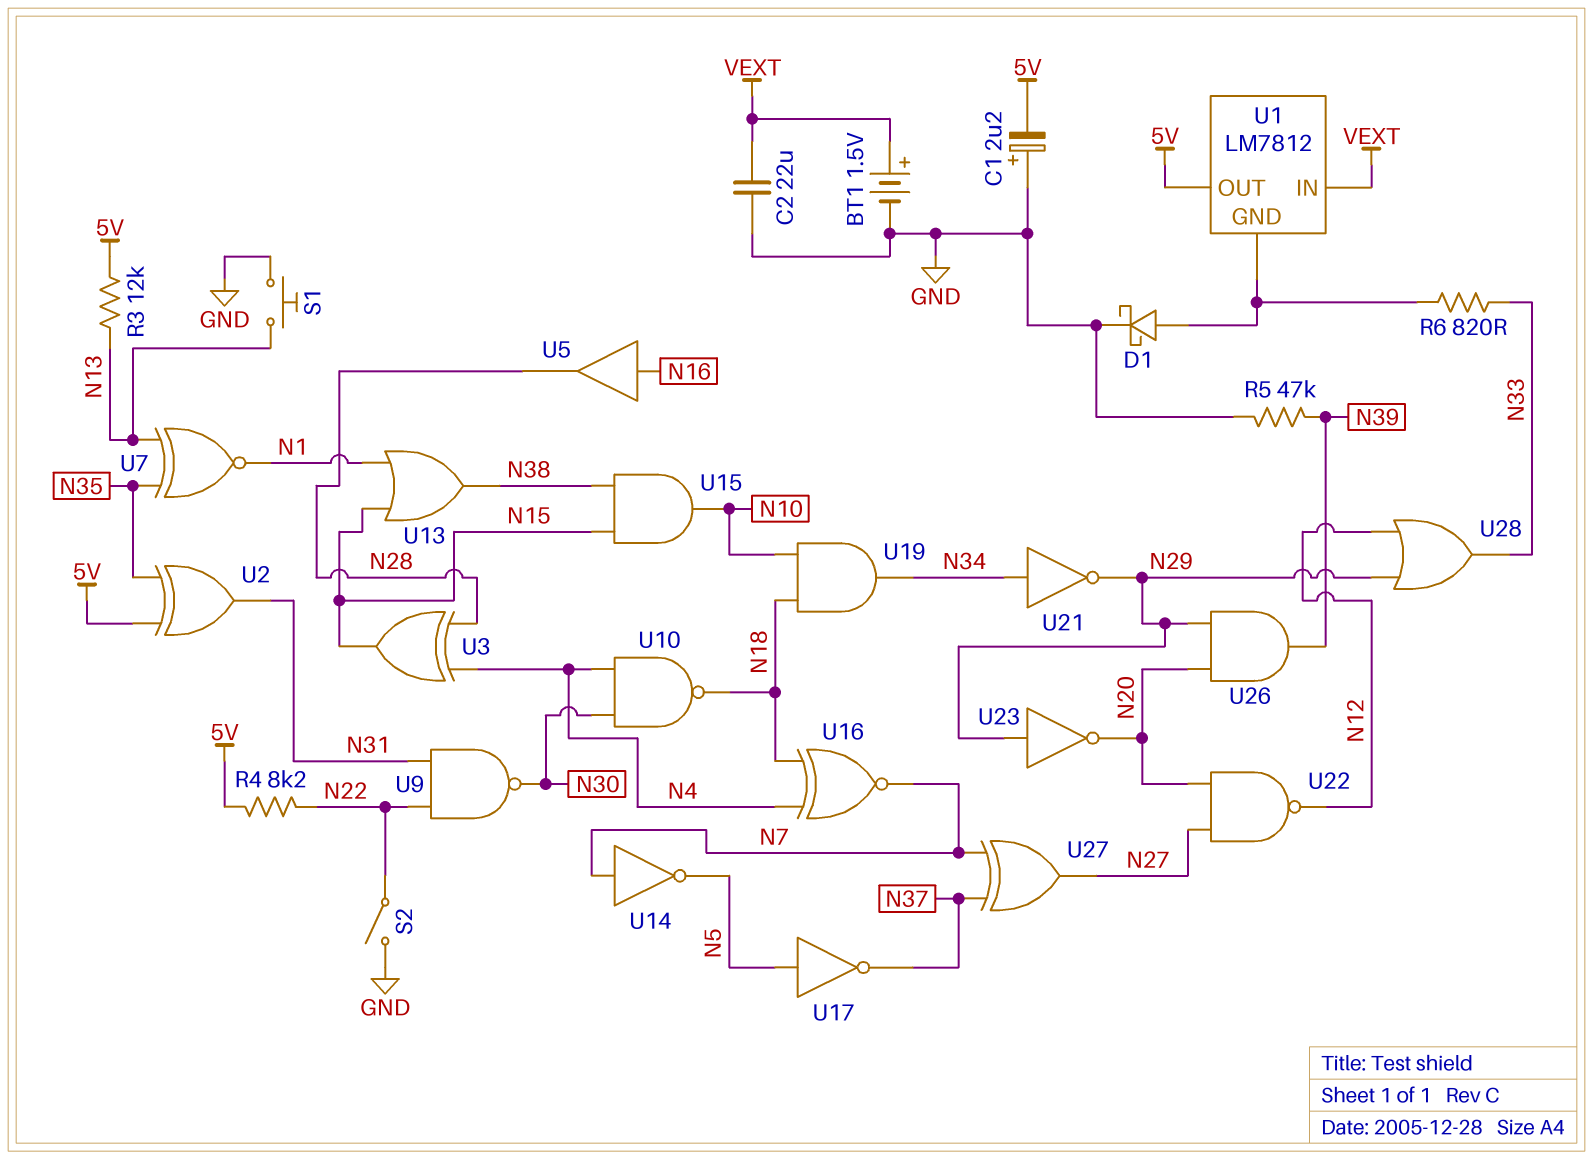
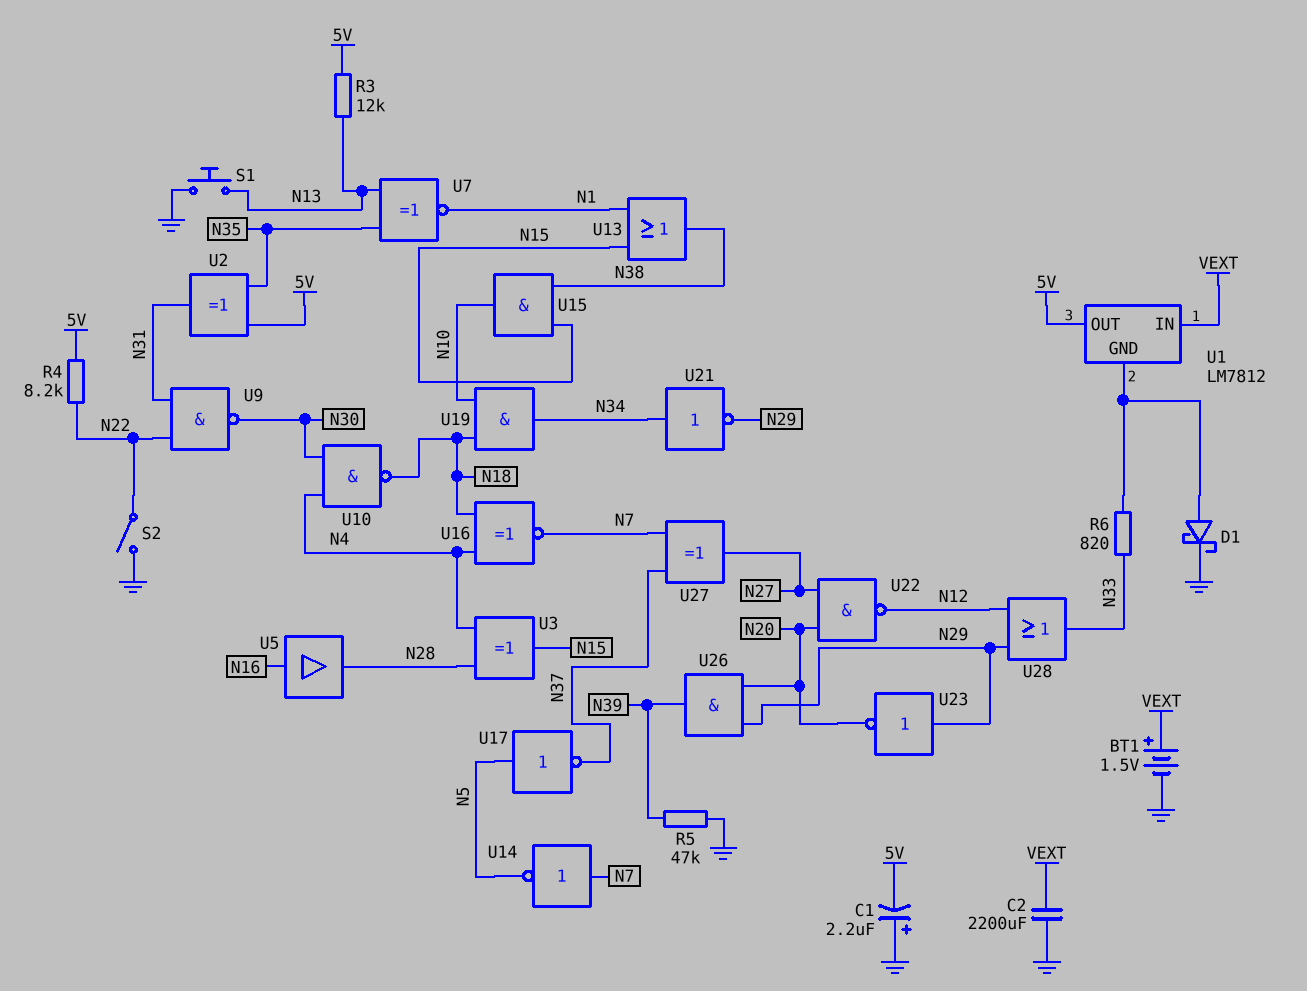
C2: 22uF (GND, VEXT) -> 2200uF (GND, VEXT)

